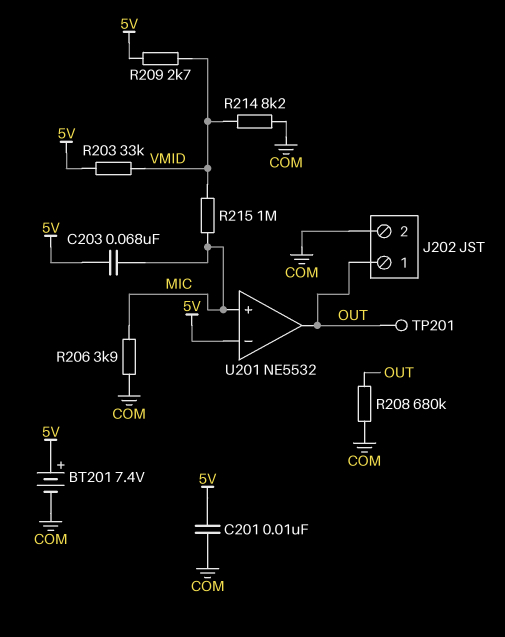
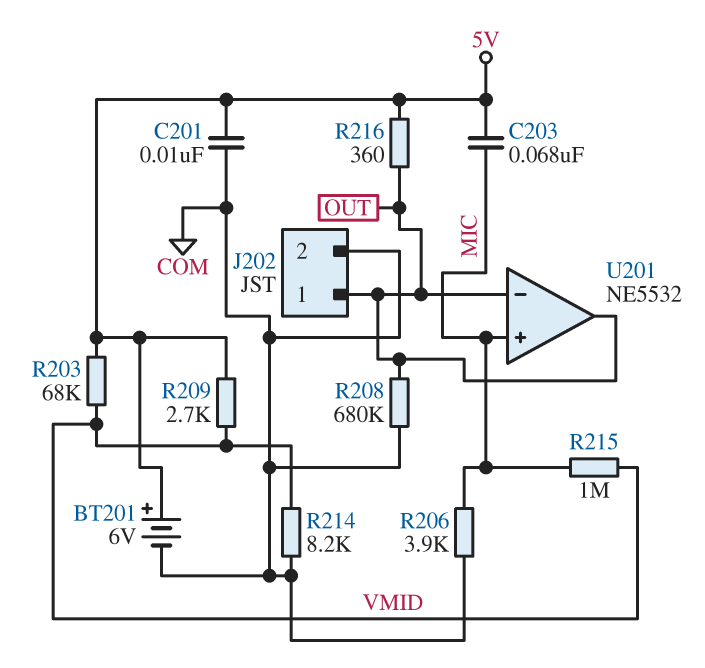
BT201: 7.4V (plus 5V, minus COM) -> 6V (plus 5V, minus COM)
R203: 33k (5V, VMID) -> 68k (5V, VMID)
R216: none -> 360 (5V, OUT)
TP201: test point (OUT) -> none
U201 pin in-: 5V -> OUT

